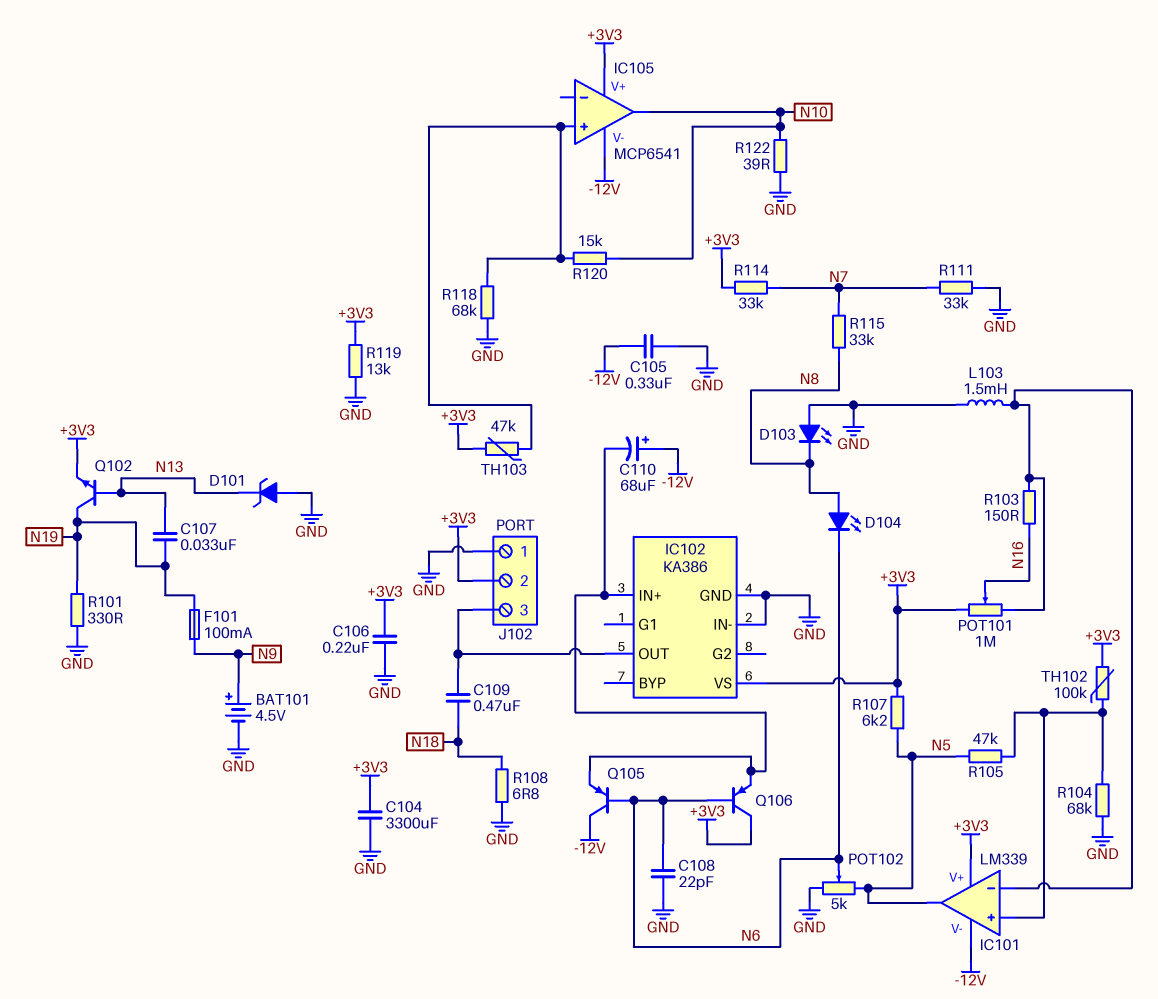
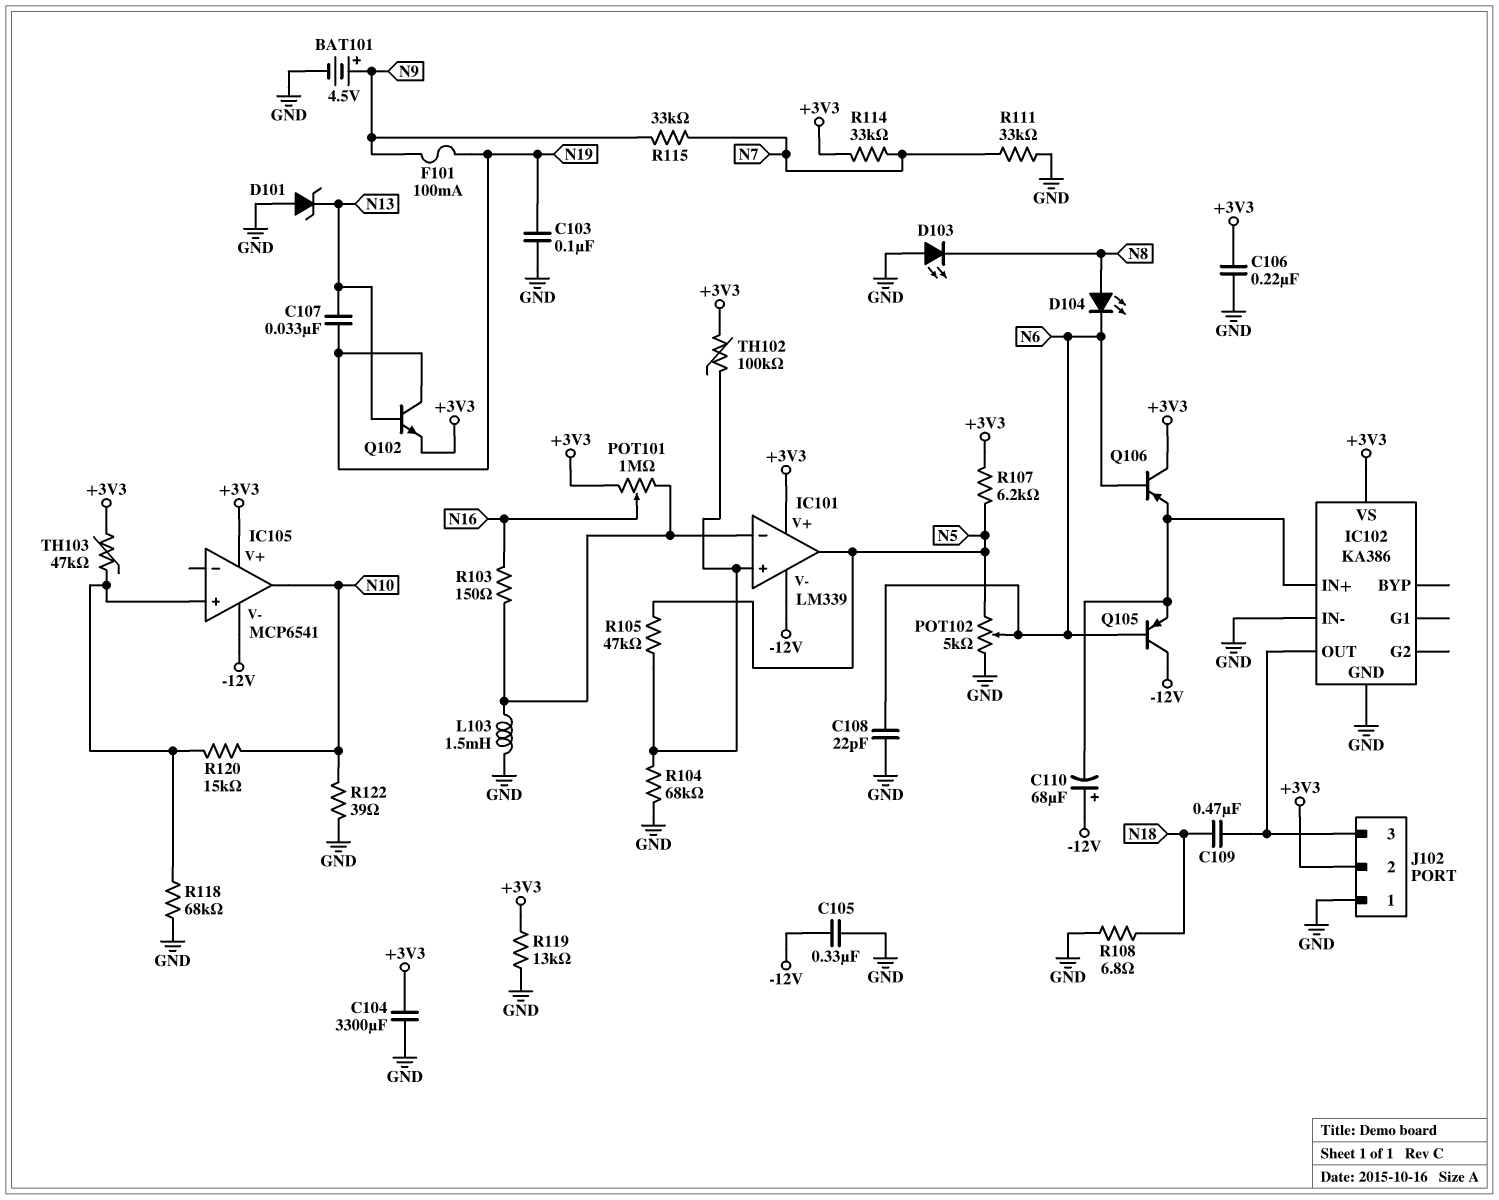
C103: none -> 100nF (GND, N19)
R101: 330 (GND, N19) -> none
R115: 33k (N7, N8) -> 33k (N7, N9)

